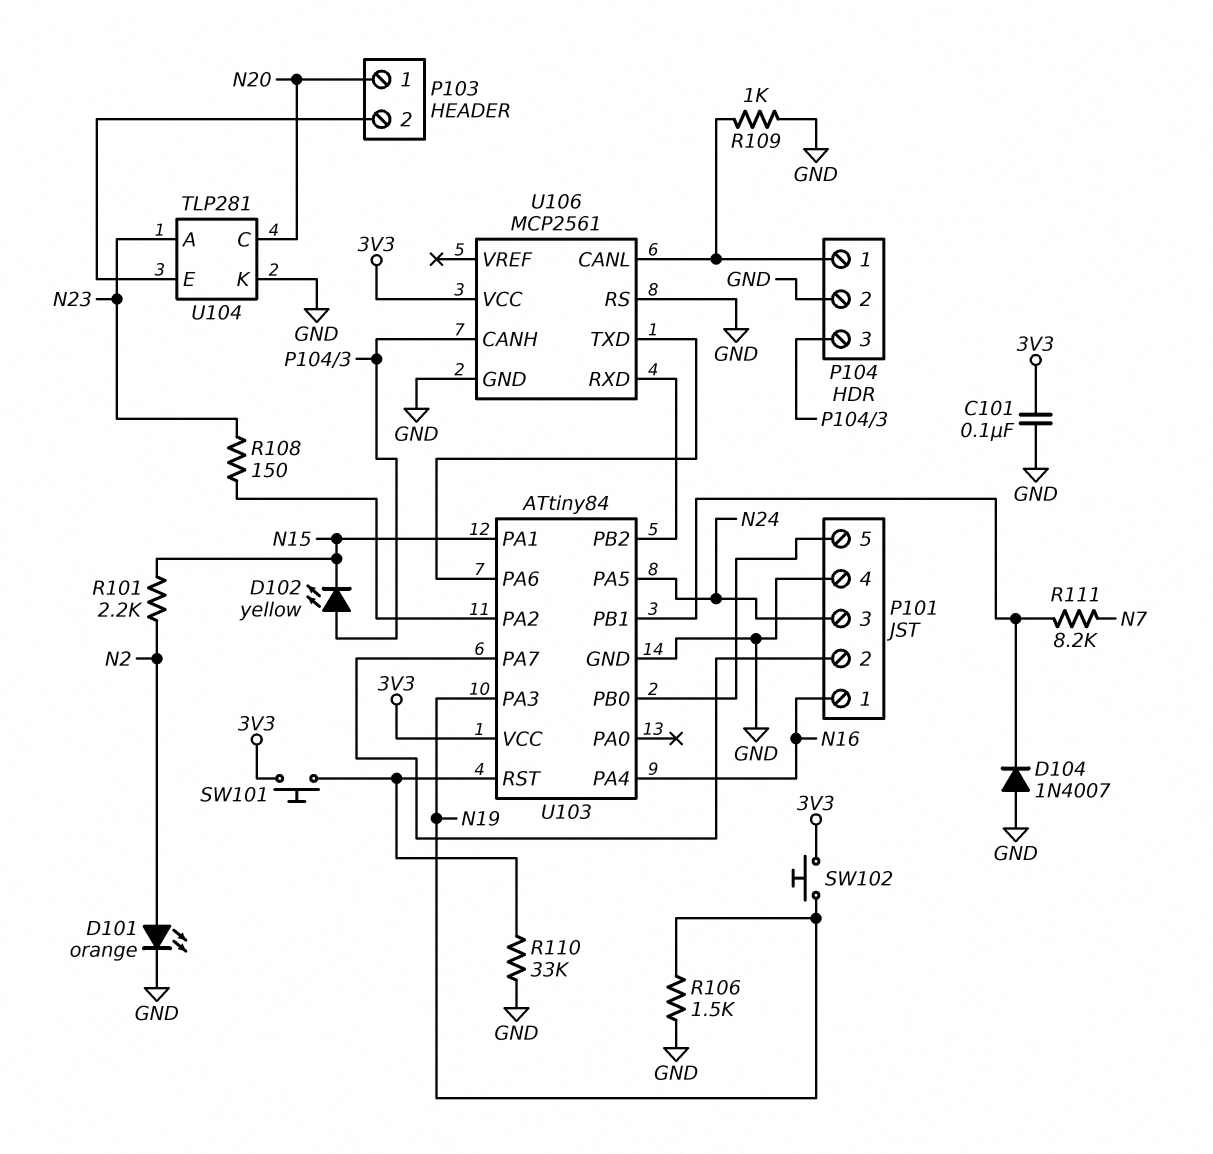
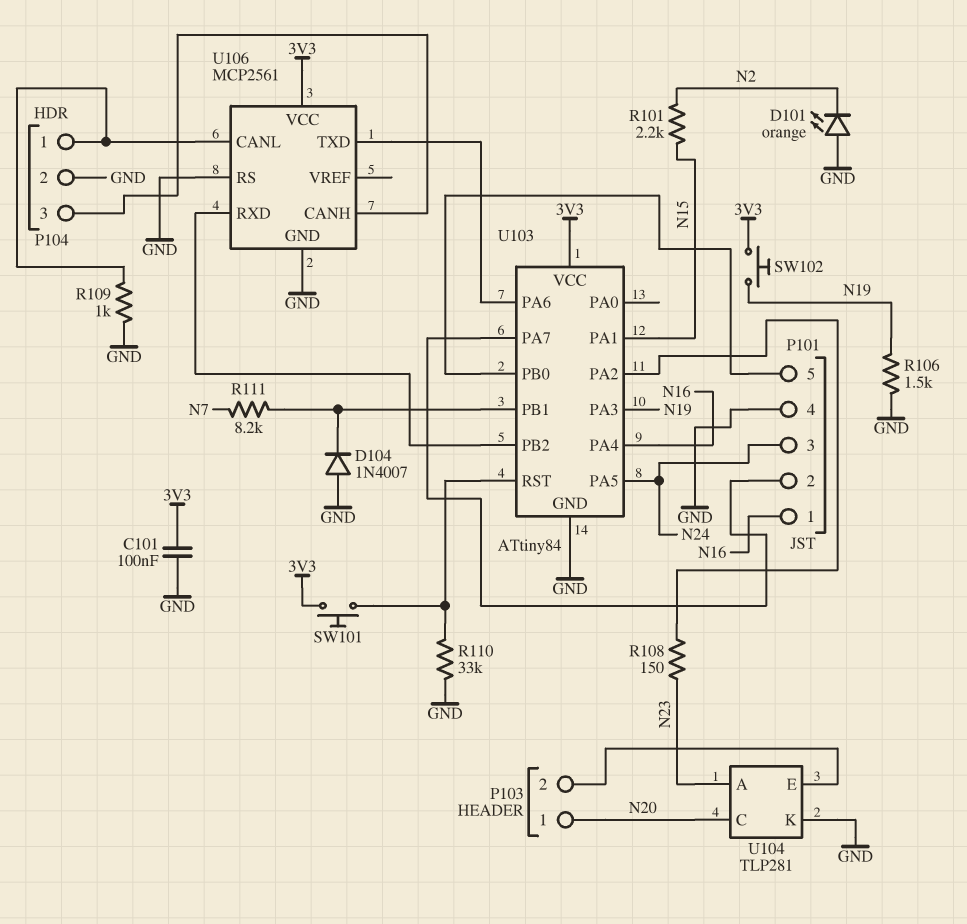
D101: LED orange (A N2, K GND) -> LED orange (A GND, K N2)
D102: LED yellow (A P104/3, K N15) -> none

